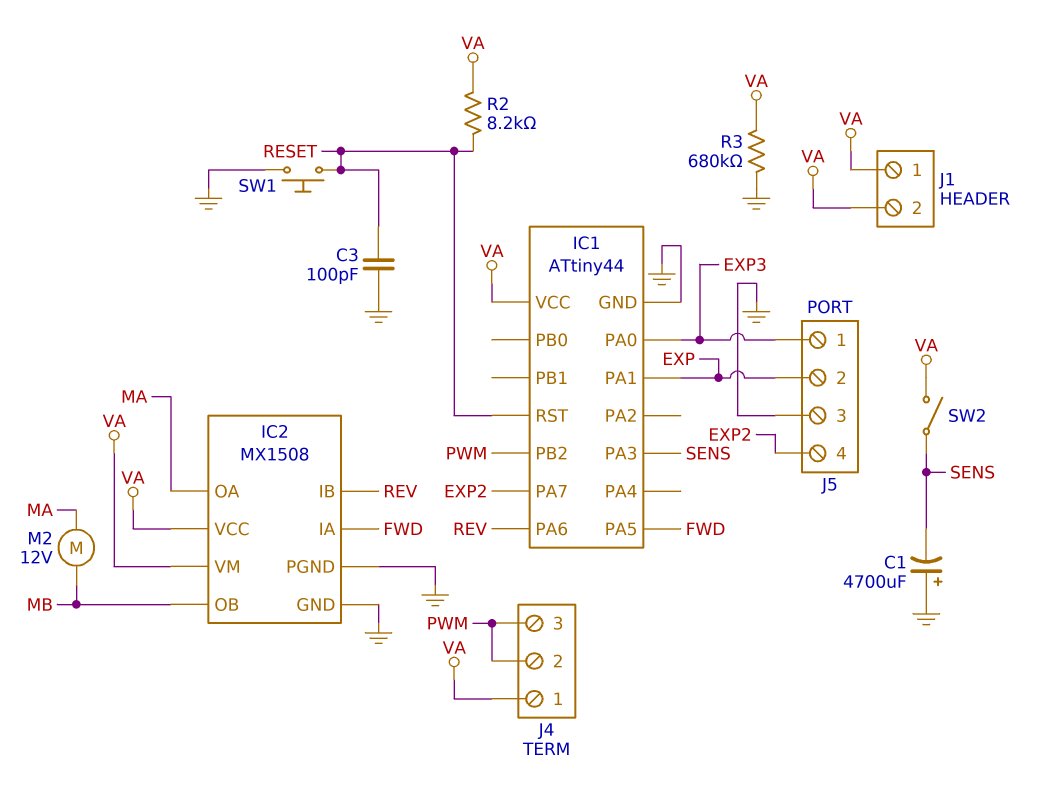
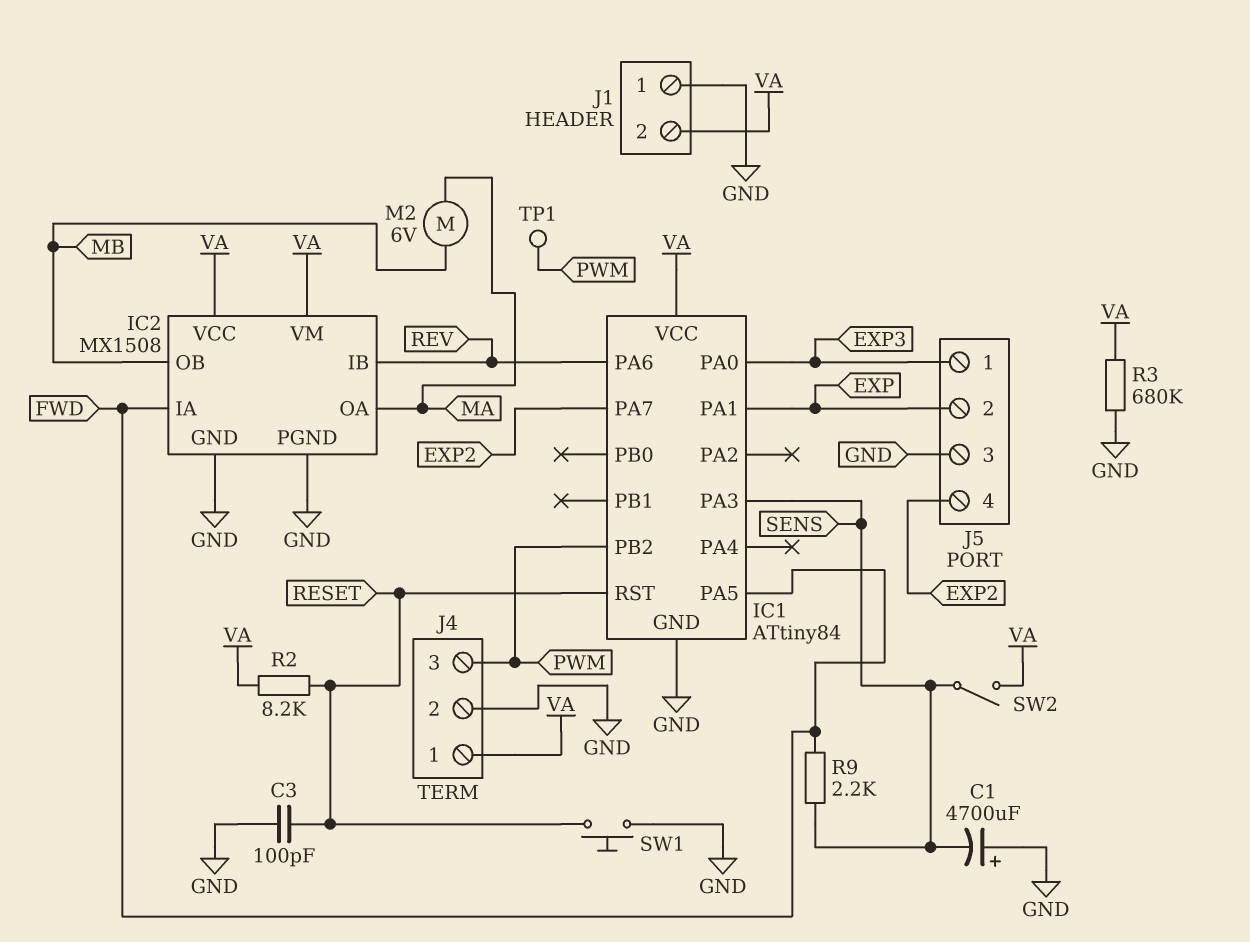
IC1: ATtiny44 -> ATtiny84
J1 pin 1: VA -> GND
J4 pin 2: PWM -> GND
M2: motor 12V (MA, MB) -> motor 6V (MA, MB)
R9: none -> 2.2k (FWD, SENS)
TP1: none -> test point (PWM)

